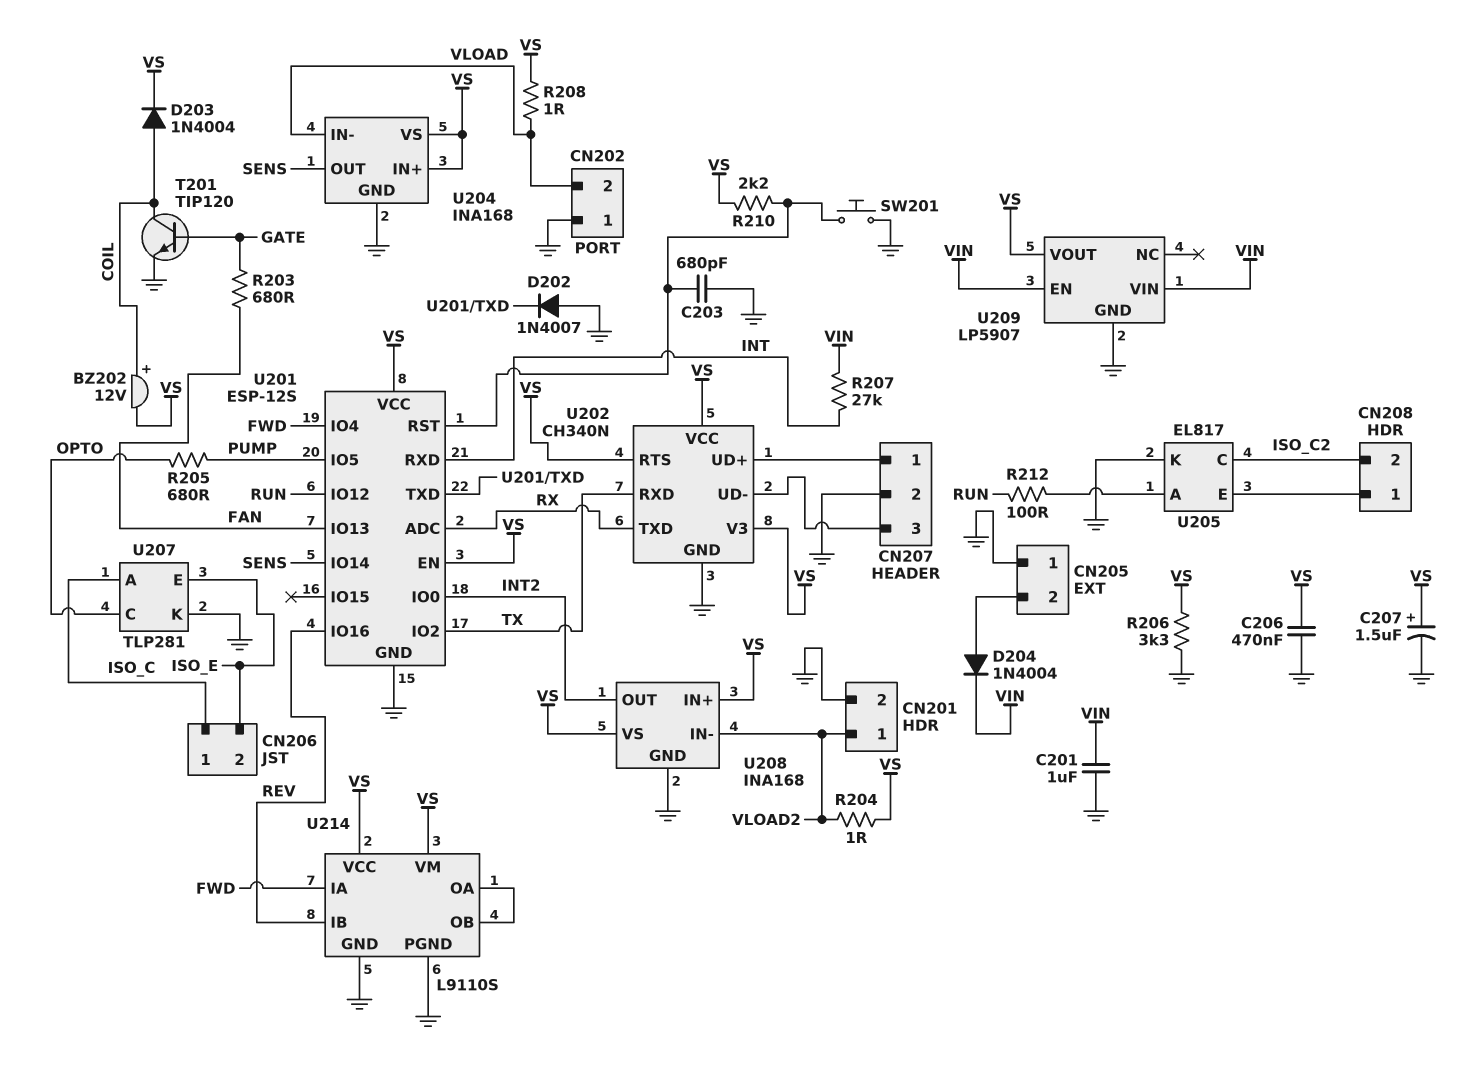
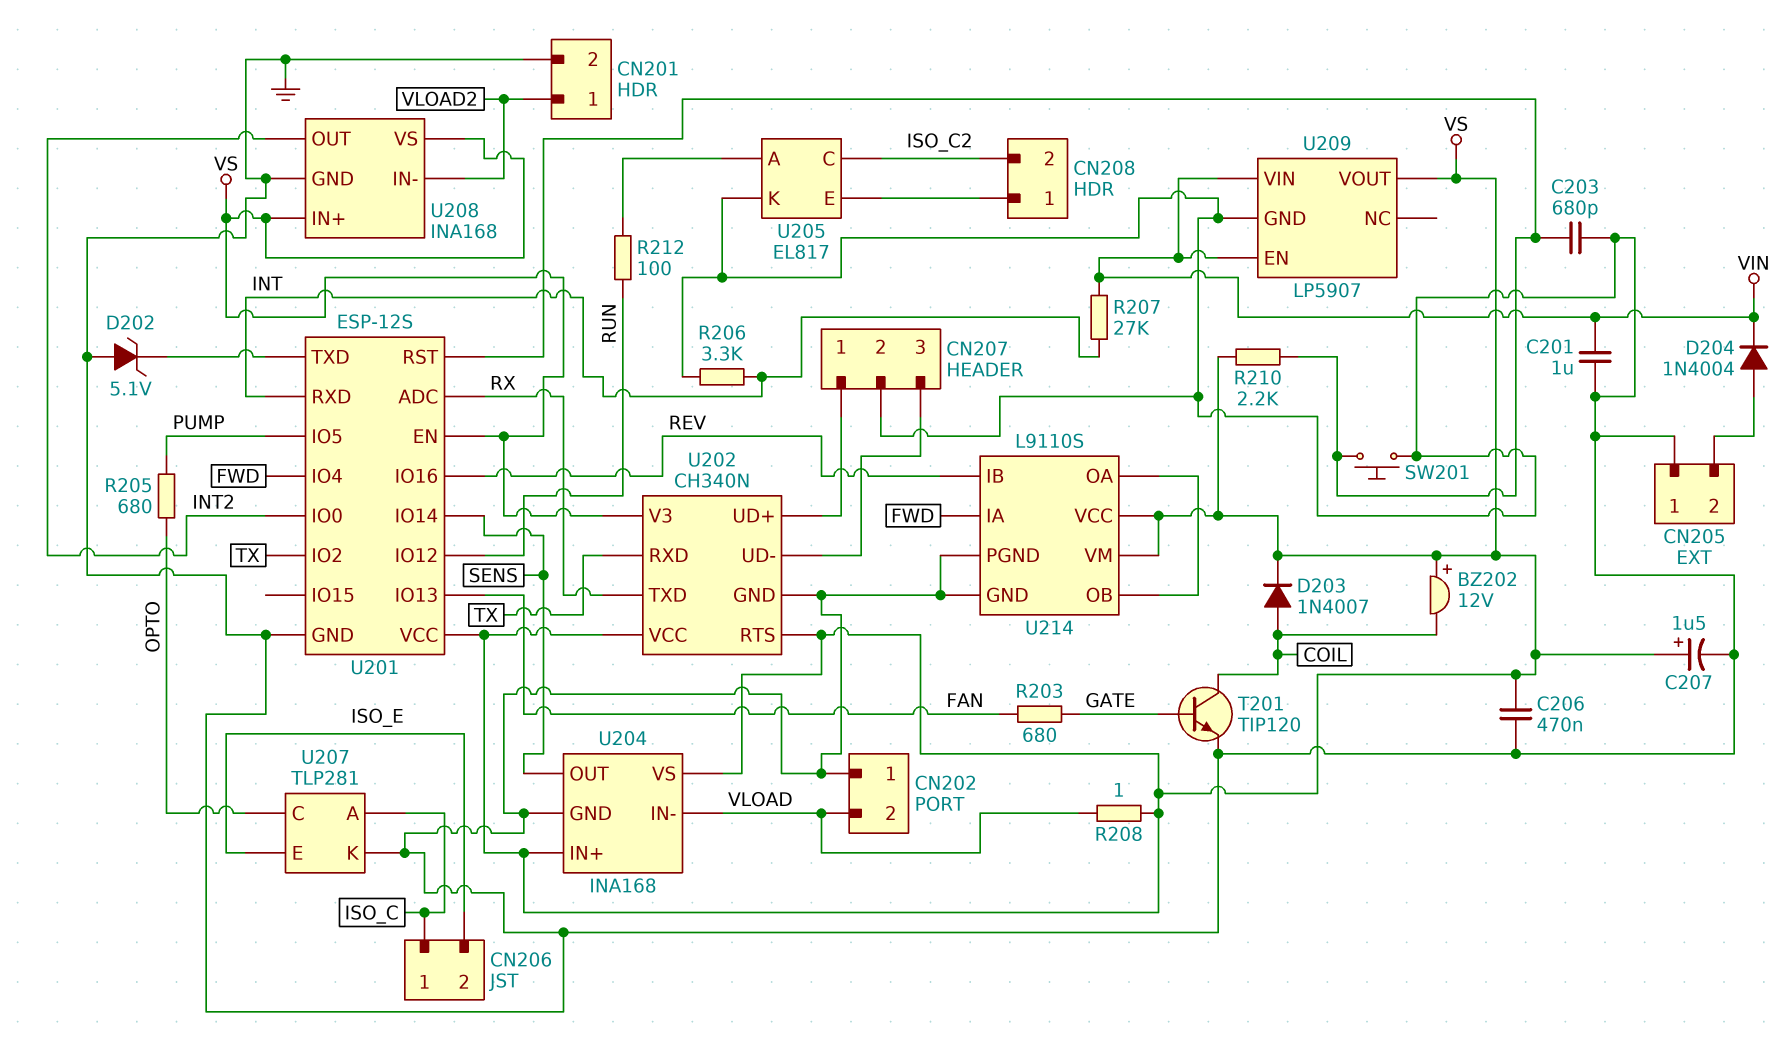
BZ202: buzzer 12V (plus COIL, minus VS) -> buzzer 12V (plus VS, minus COIL)
D202: diode 1N4007 (A GND, K U201/TXD) -> zener 5.1V (A GND, K U201/TXD)
D203: diode 1N4004 (A COIL, K VS) -> diode 1N4007 (A COIL, K VS)
R204: 1 (VLOAD2, VS) -> none
R206: 3.3k (GND, VS) -> 3.3k (GND, INT)

